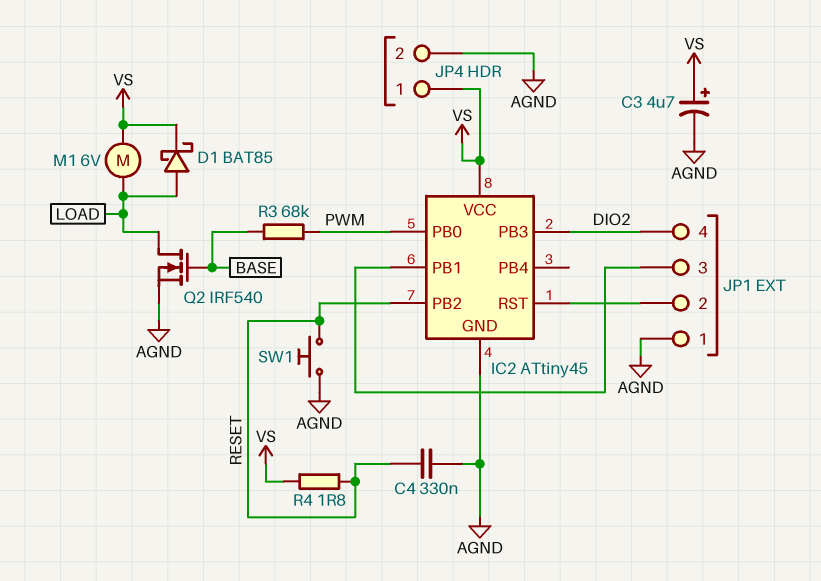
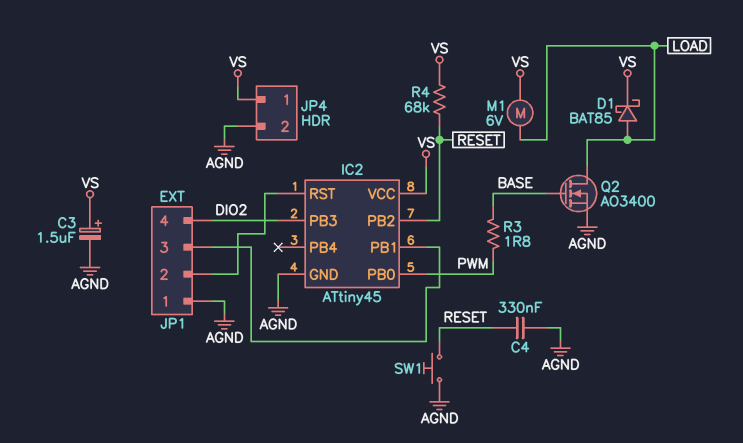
C3: 4.7uF (plus VS, minus AGND) -> 1.5uF (plus VS, minus AGND)
Q2: NMOS IRF540 (G BASE, D LOAD, S AGND) -> NMOS AO3400 (G BASE, D LOAD, S AGND)
R3: 68k (BASE, PWM) -> 1.8 (BASE, PWM)
R4: 1.8 (RESET, VS) -> 68k (RESET, VS)

